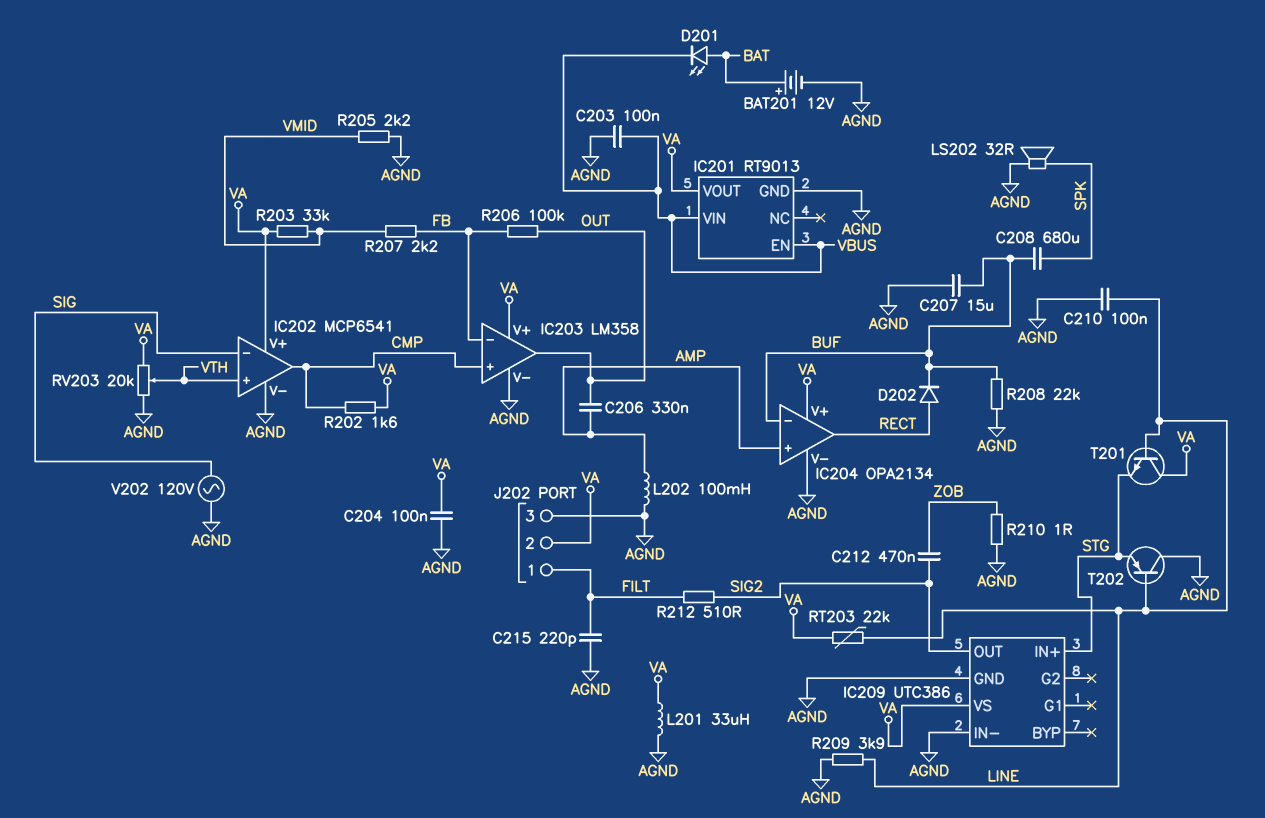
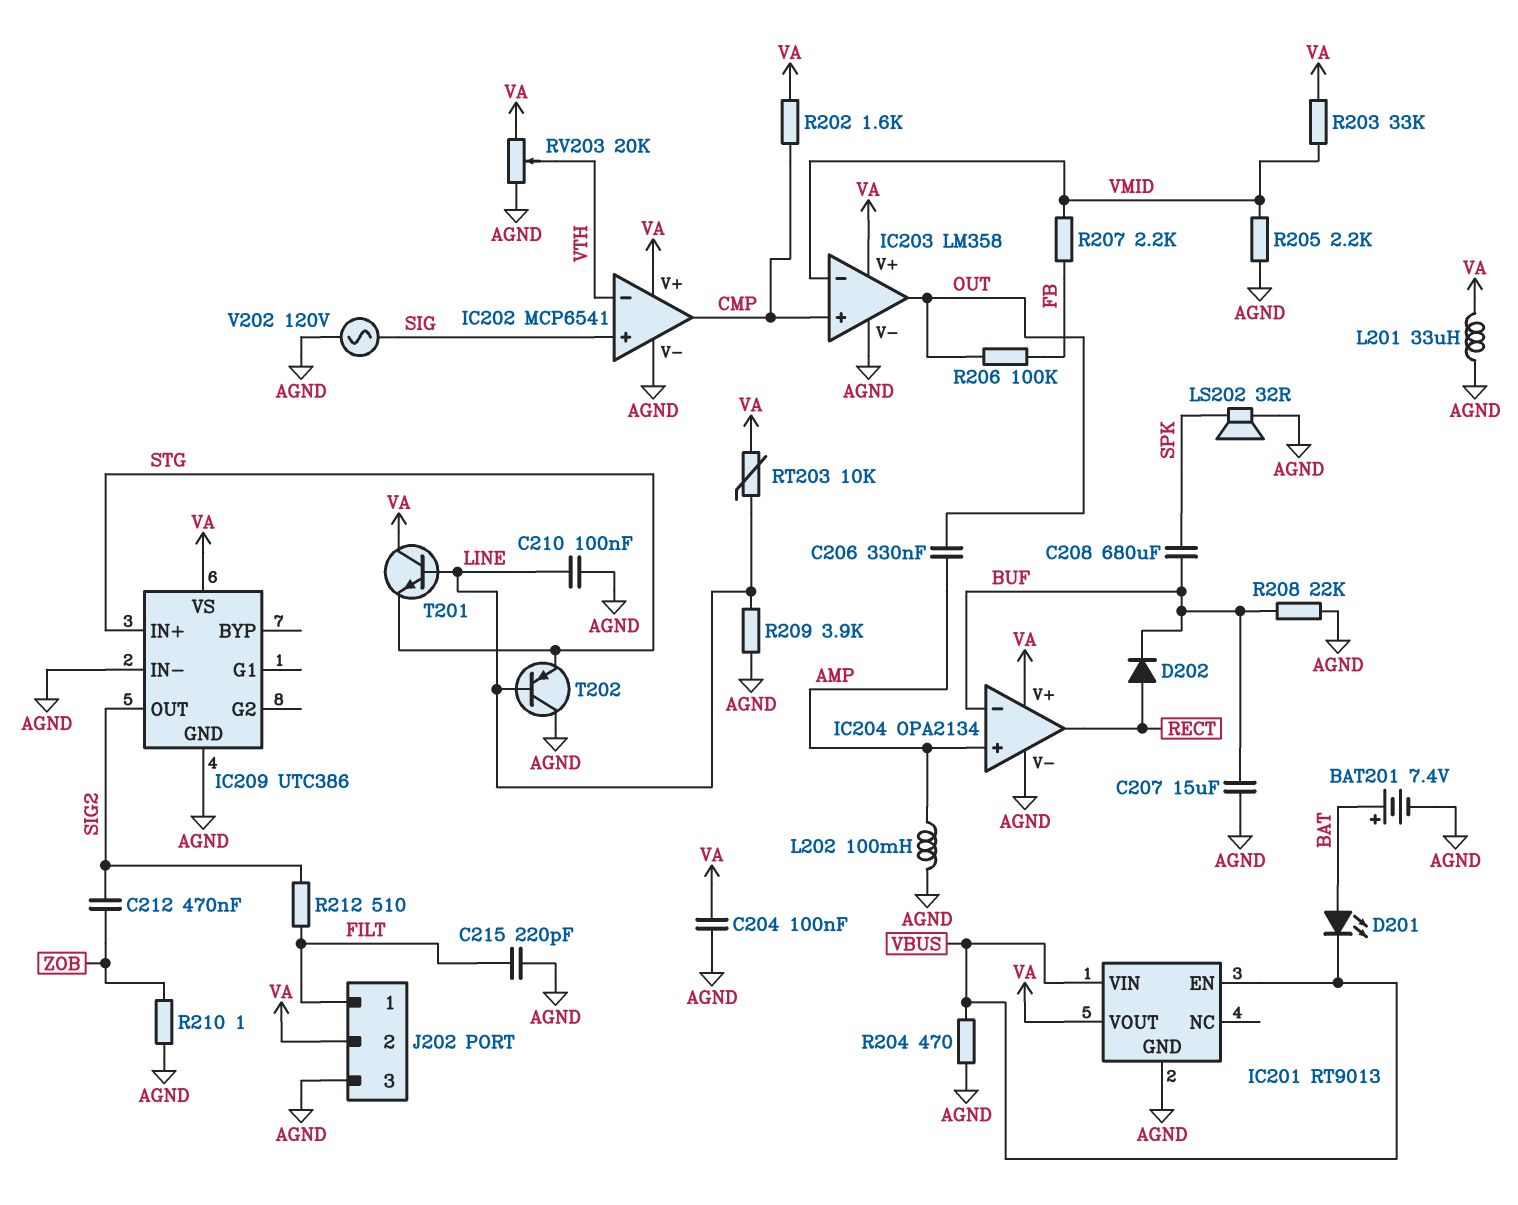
BAT201: 12V (plus BAT, minus AGND) -> 7.4V (plus BAT, minus AGND)
C203: 100nF (AGND, VBUS) -> none
IC202 pin in+: VTH -> SIG
IC202 pin in-: SIG -> VTH
IC203 pin in-: FB -> VMID
R204: none -> 470 (AGND, VBUS)
RT203: 22k (LINE, VA) -> 10k (LINE, VA)

